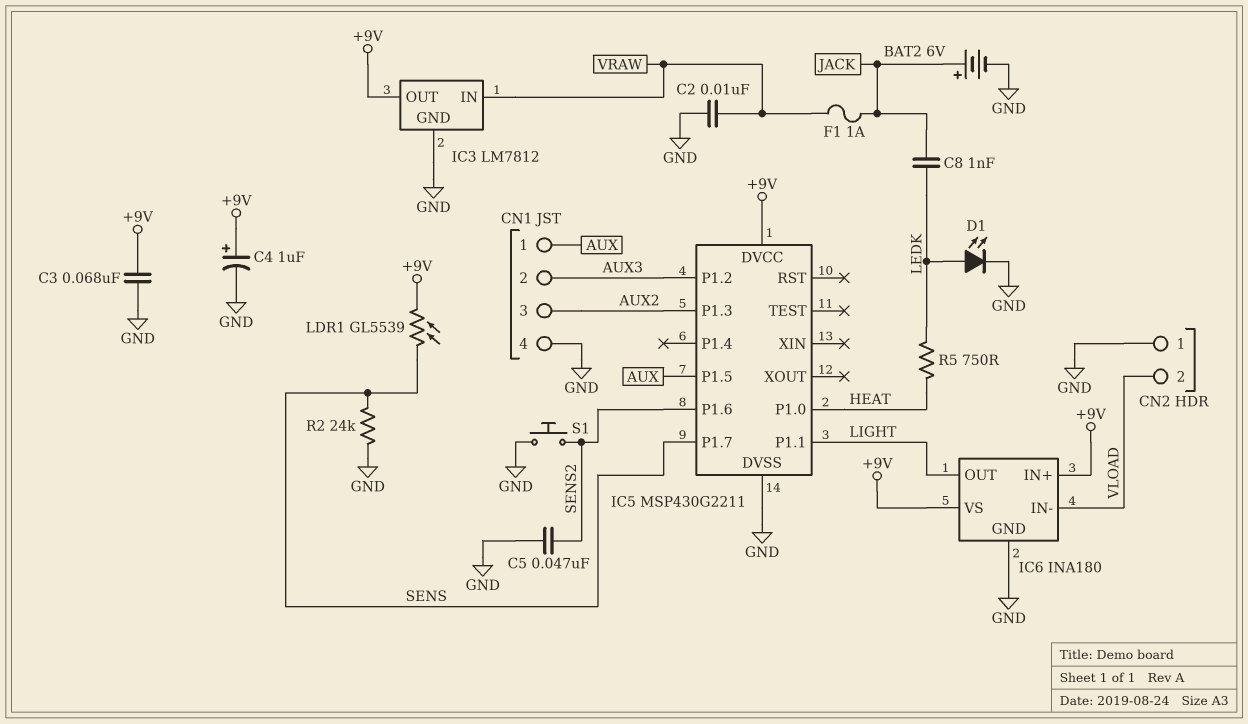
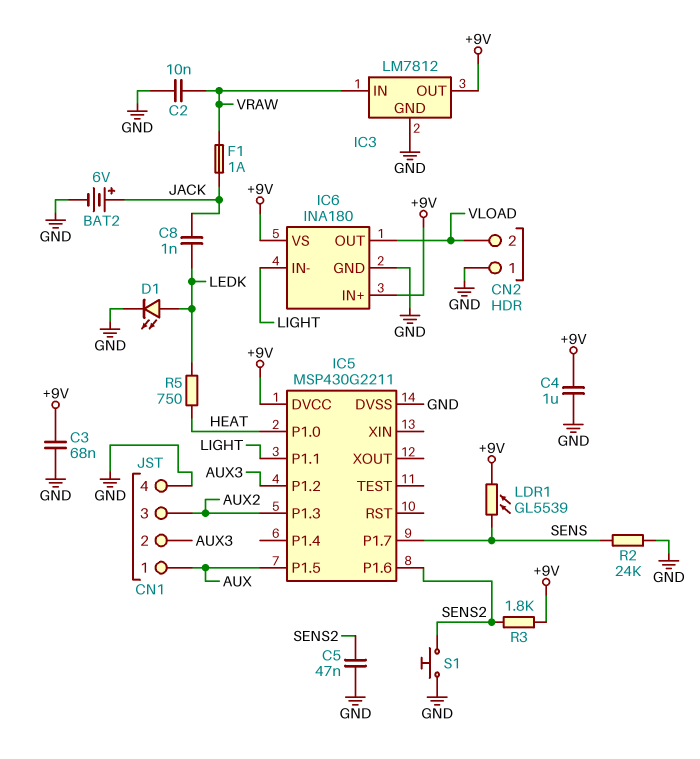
C4: 1uF (plus +9V, minus GND) -> 1uF (+9V, GND)
IC6 pin IN-: VLOAD -> LIGHT
IC6 pin OUT: LIGHT -> VLOAD
R3: none -> 1.8k (+9V, SENS2)

